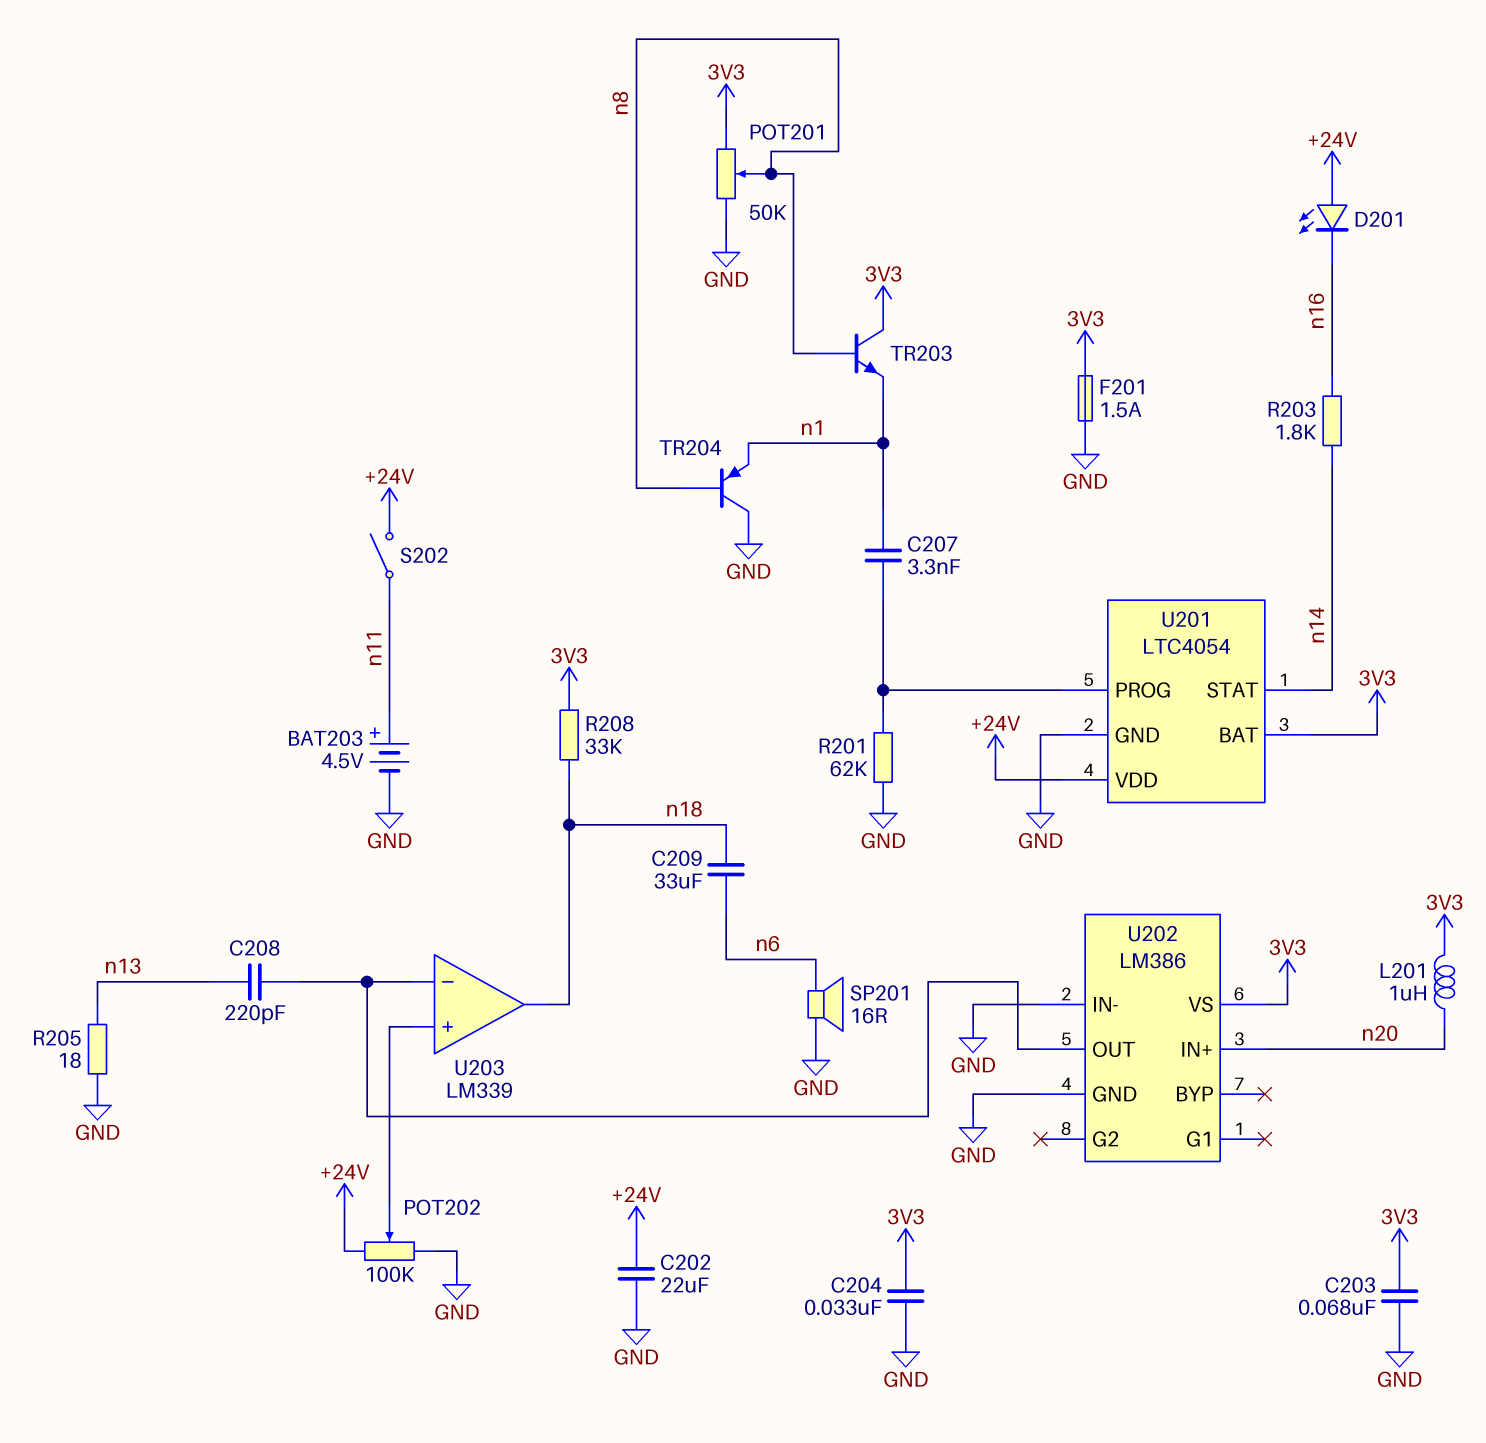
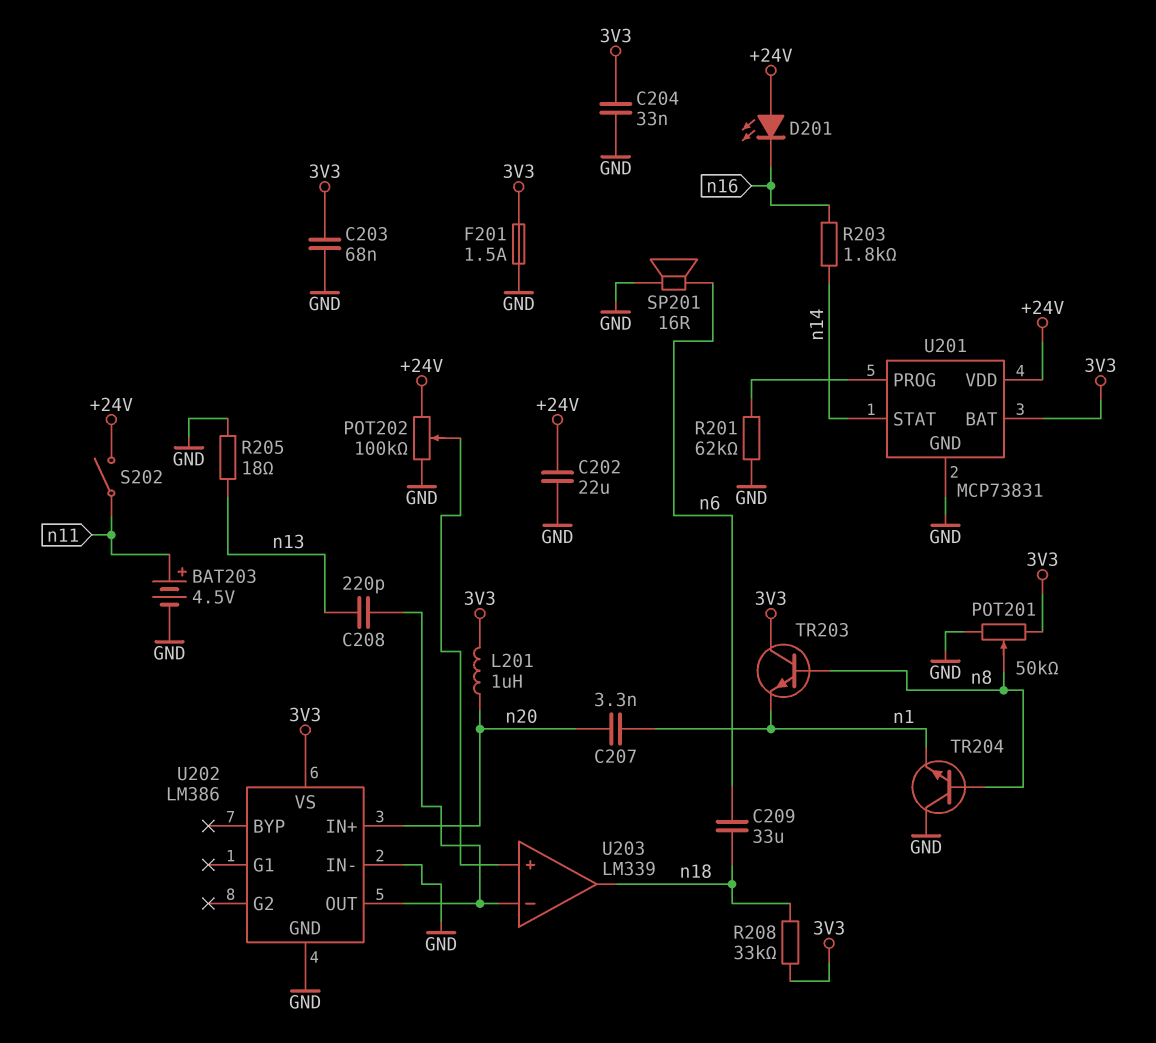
C207: 3.3nF (U201/PROG, n1) -> 3.3nF (n1, n20)
TR204: PNP (B n8, C GND, E n1) -> NPN (B n8, C GND, E n1)
U201: LTC4054 -> MCP73831

